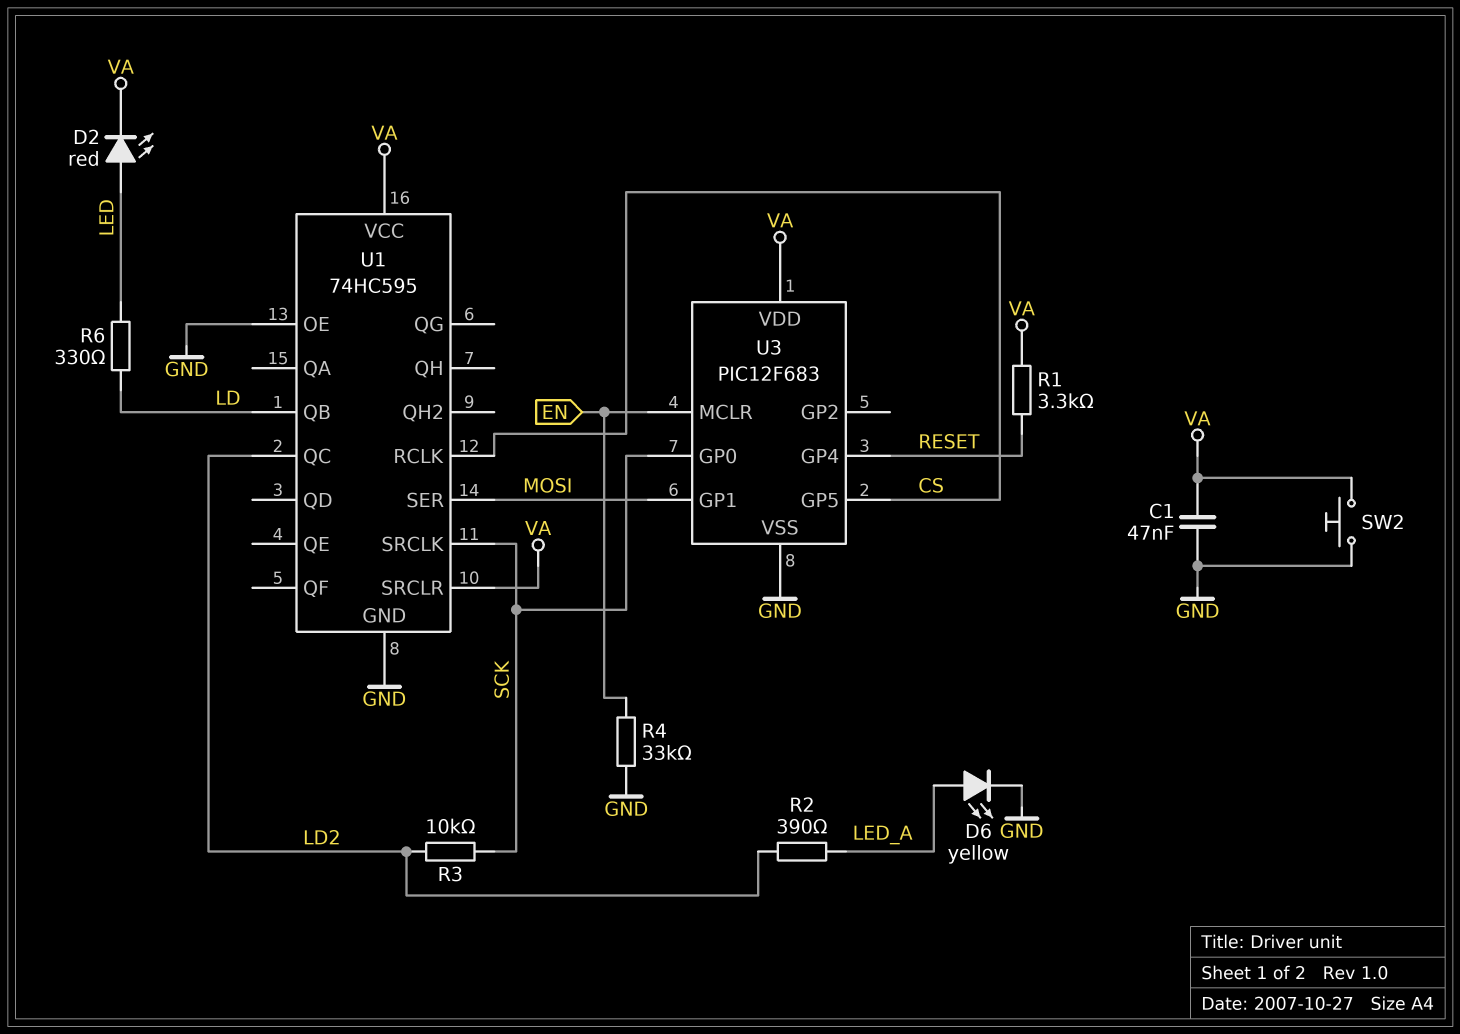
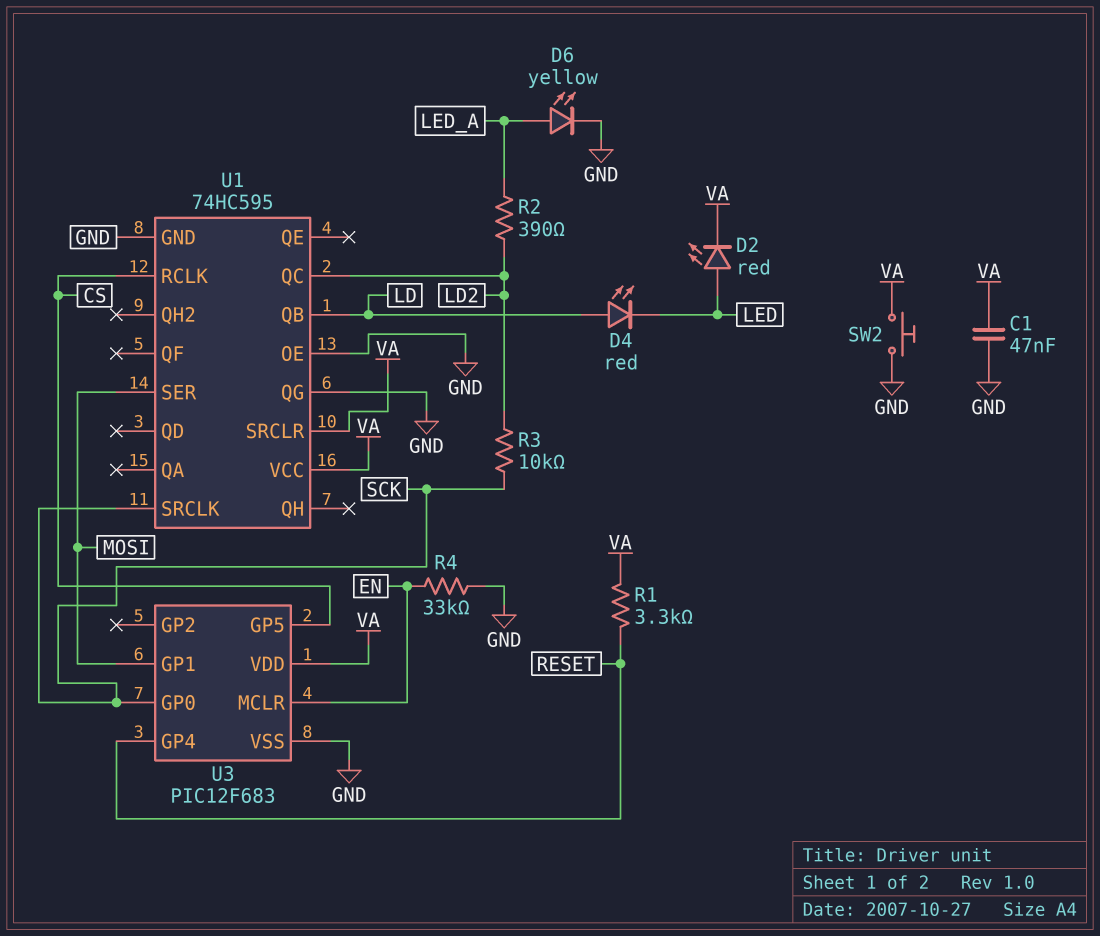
D4: none -> LED red (A LD, K LED)
R6: 330 (LD, LED) -> none
U1 pin QG: none -> GND

